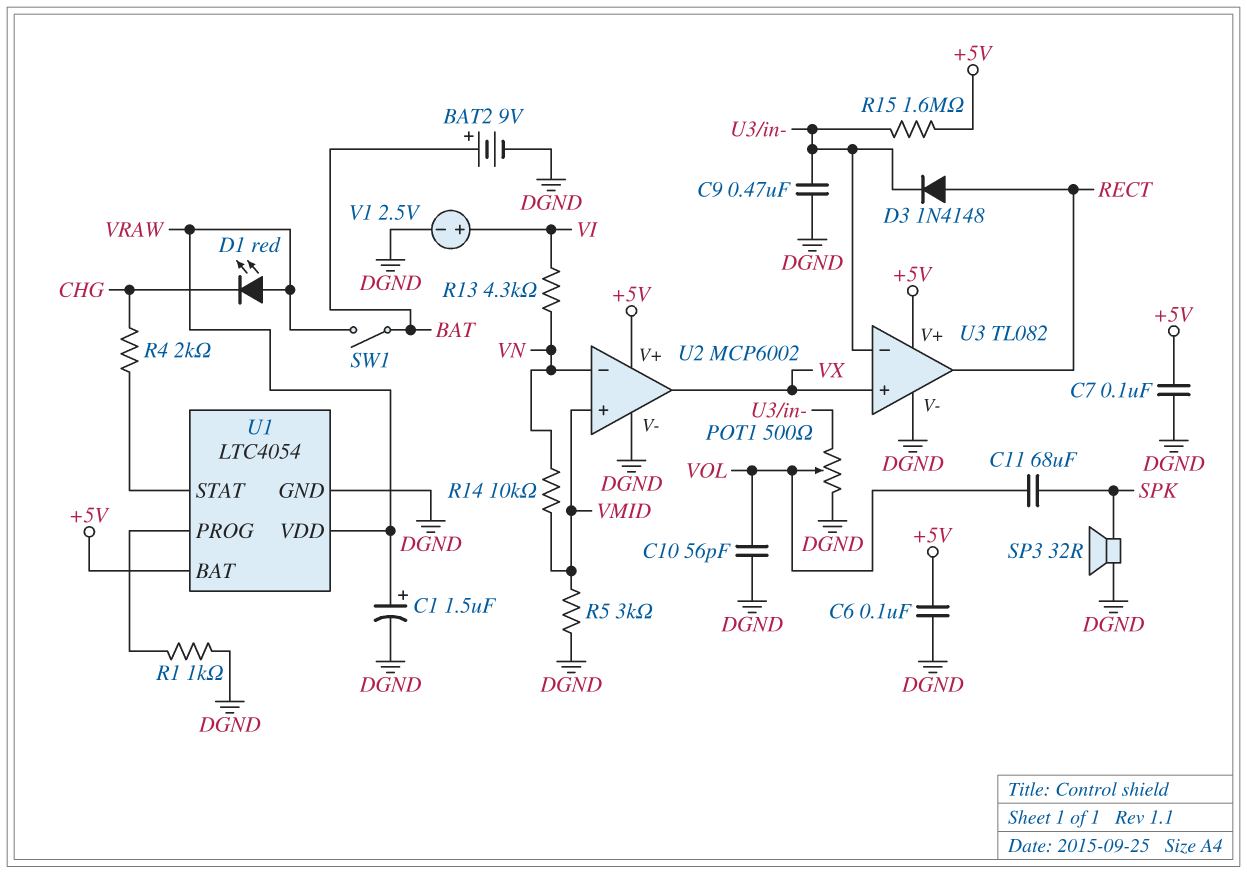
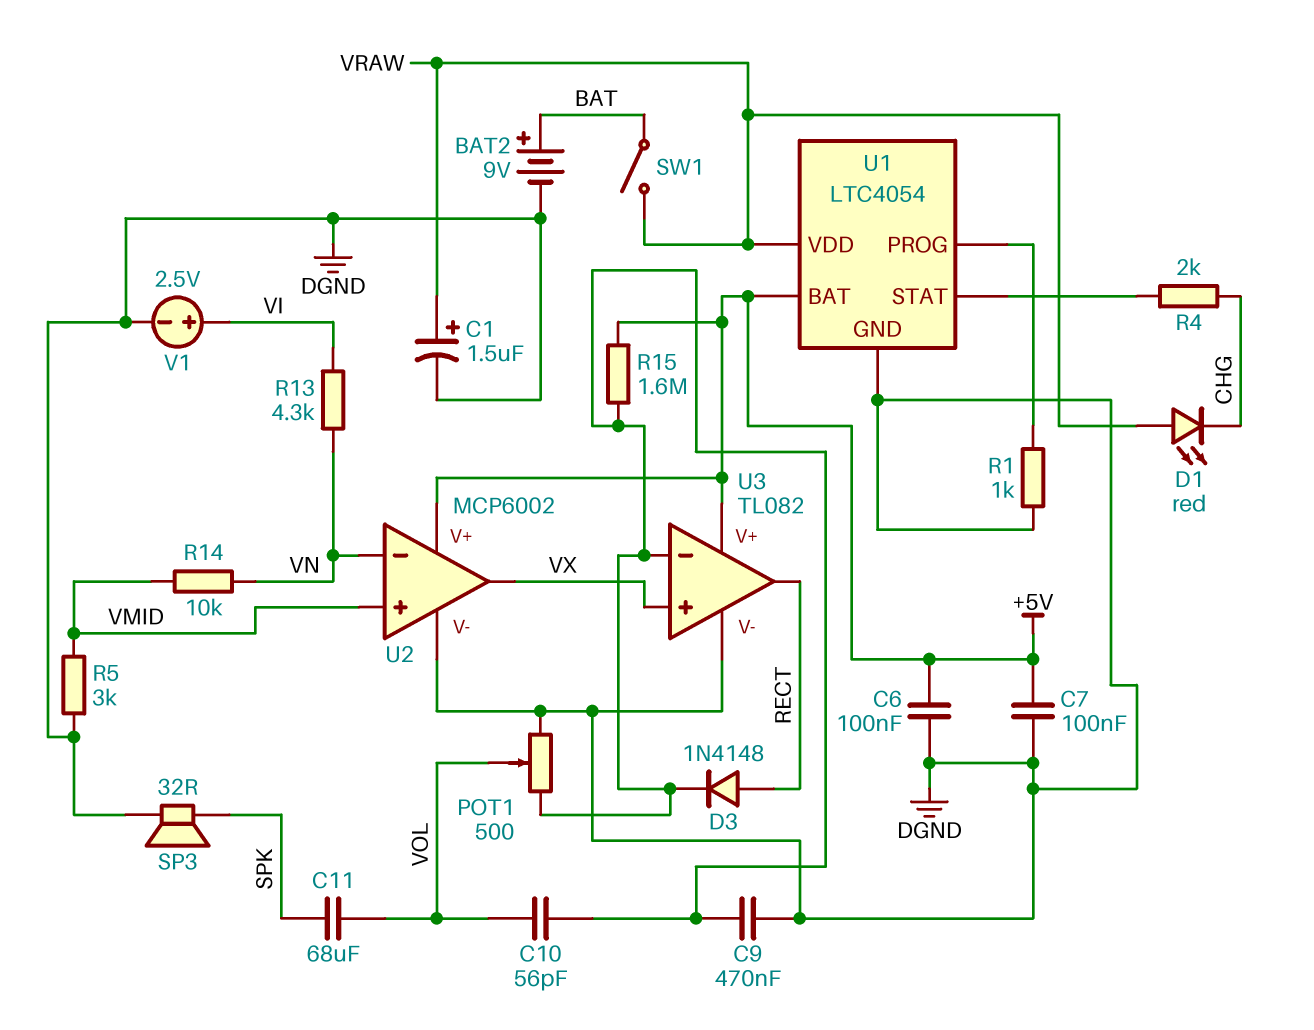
C10: 56pF (DGND, VOL) -> 56pF (U3/in-, VOL)

